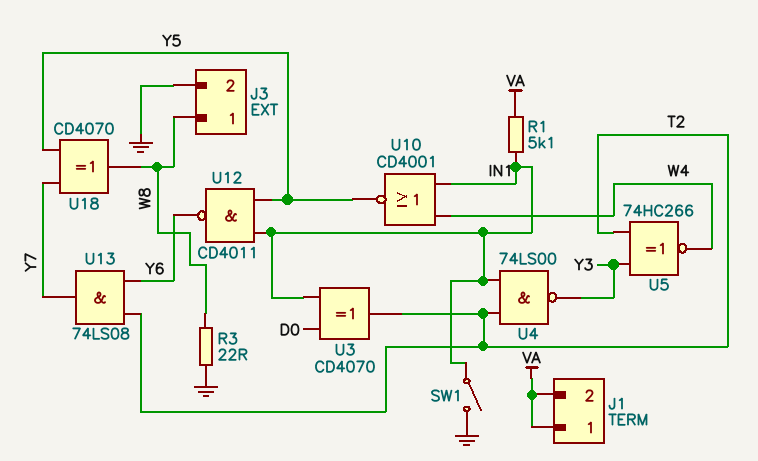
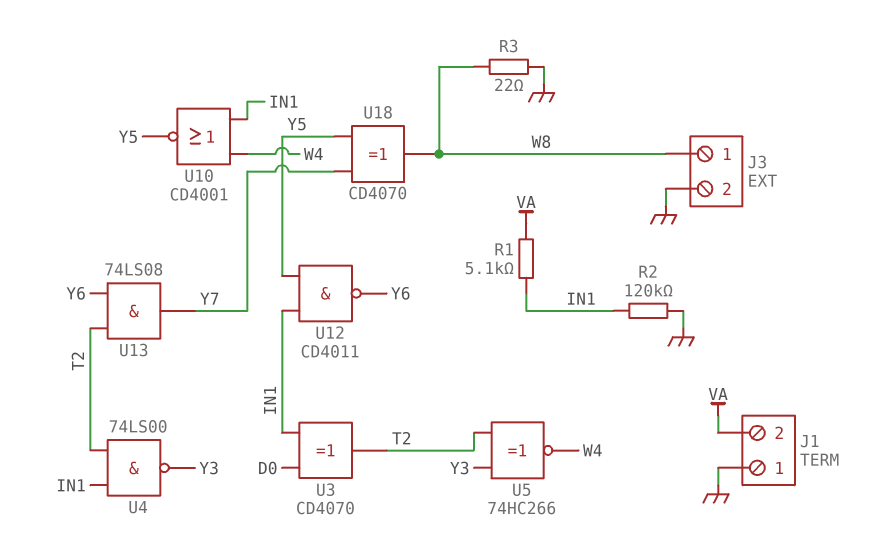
J1 pin 1: VA -> GND
R2: none -> 120k (GND, IN1)
SW1: switch (GND, IN1) -> none

